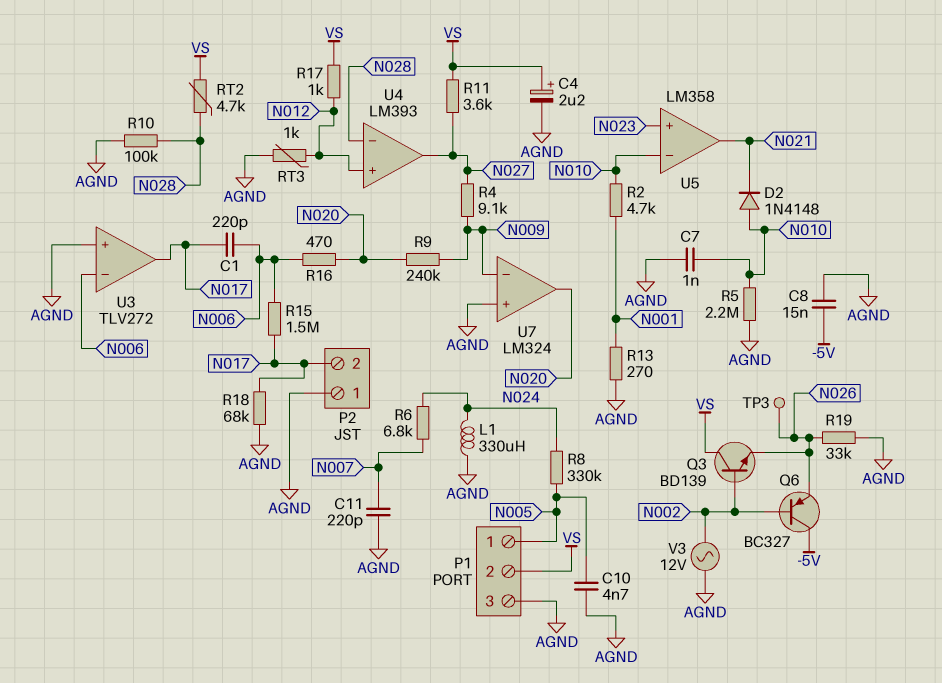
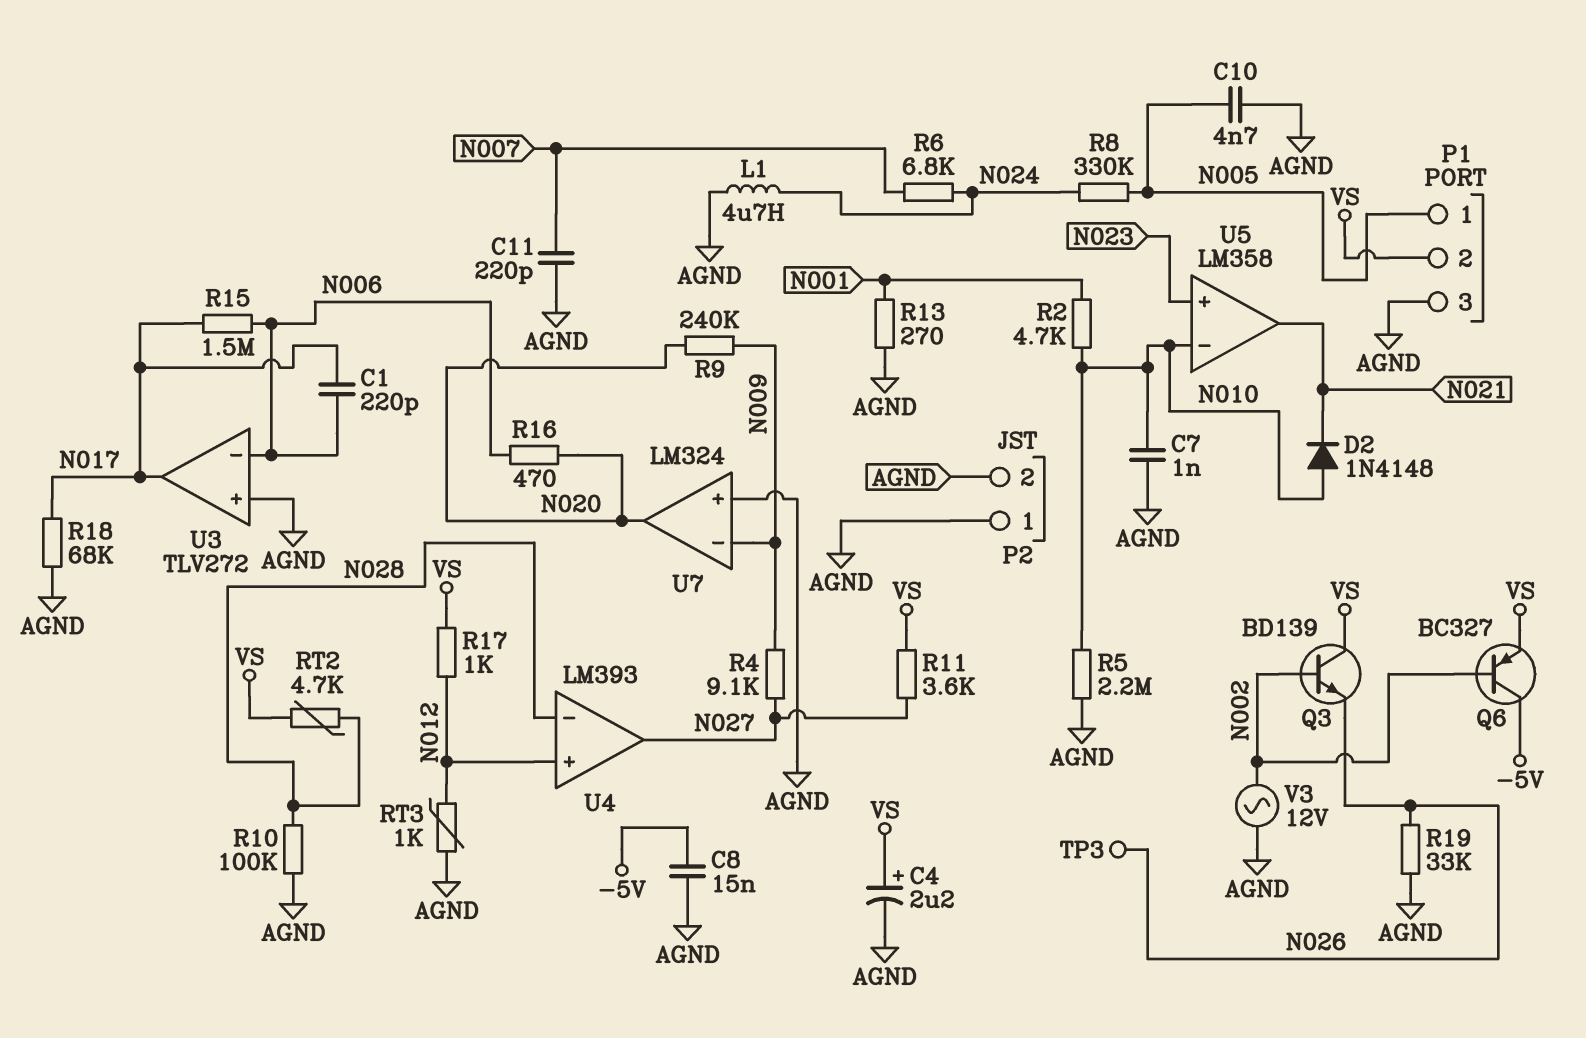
L1: 330uH (AGND, N024) -> 4.7uH (AGND, N024)
P2 pin 2: N017 -> AGND
Q6: PNP BC327 (B N002, C -5V, E N026) -> PNP BC327 (B N002, C -5V, E VS)

